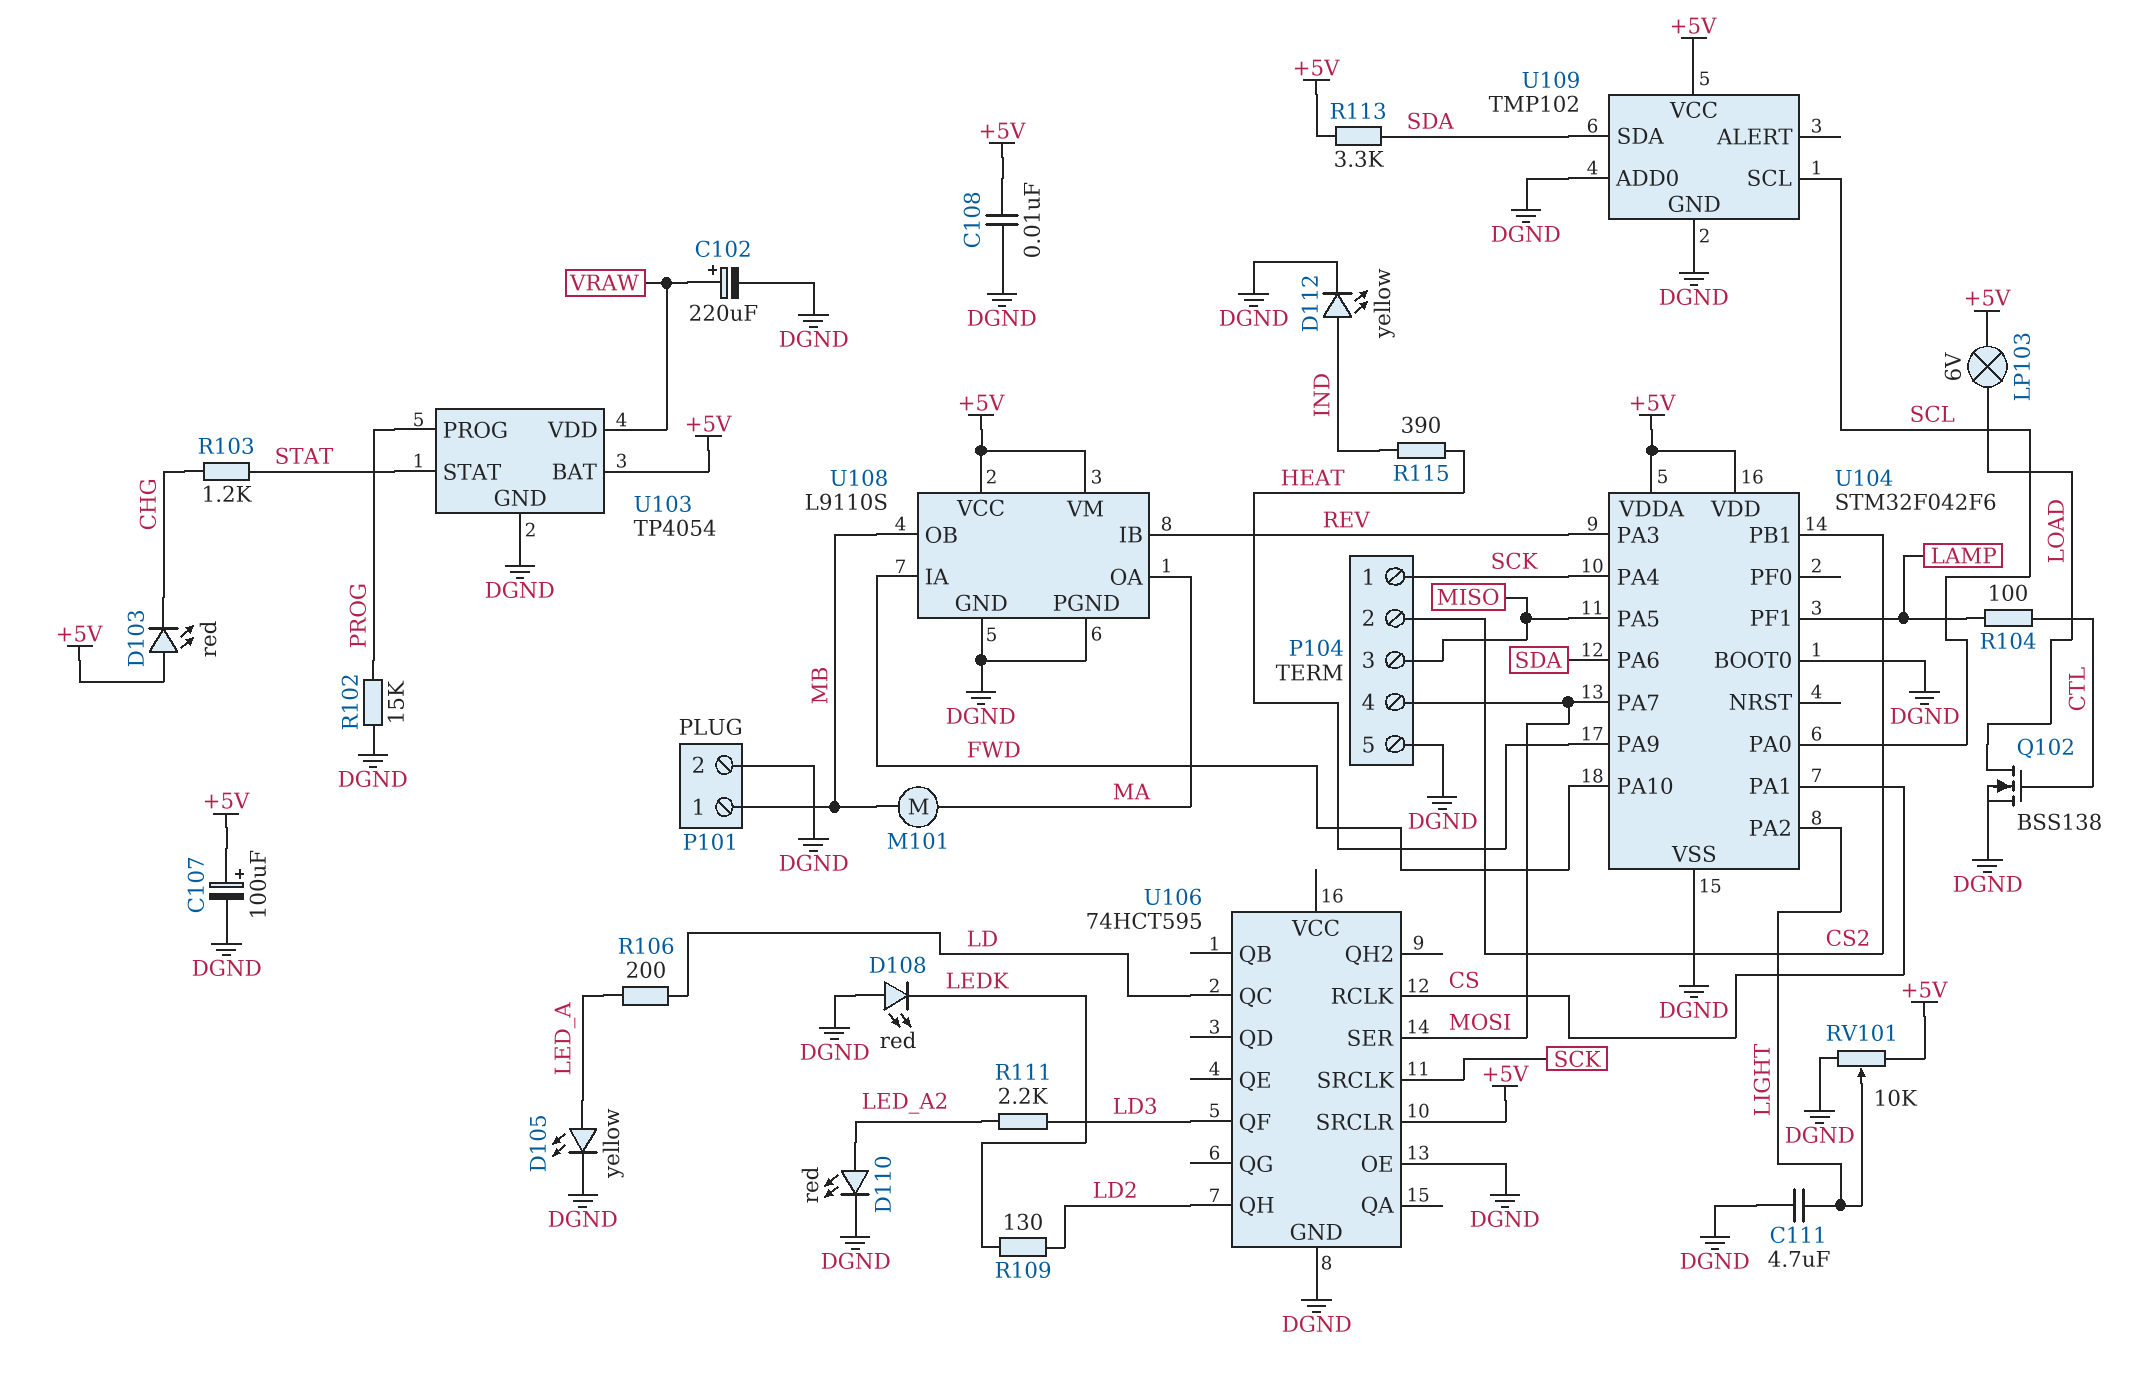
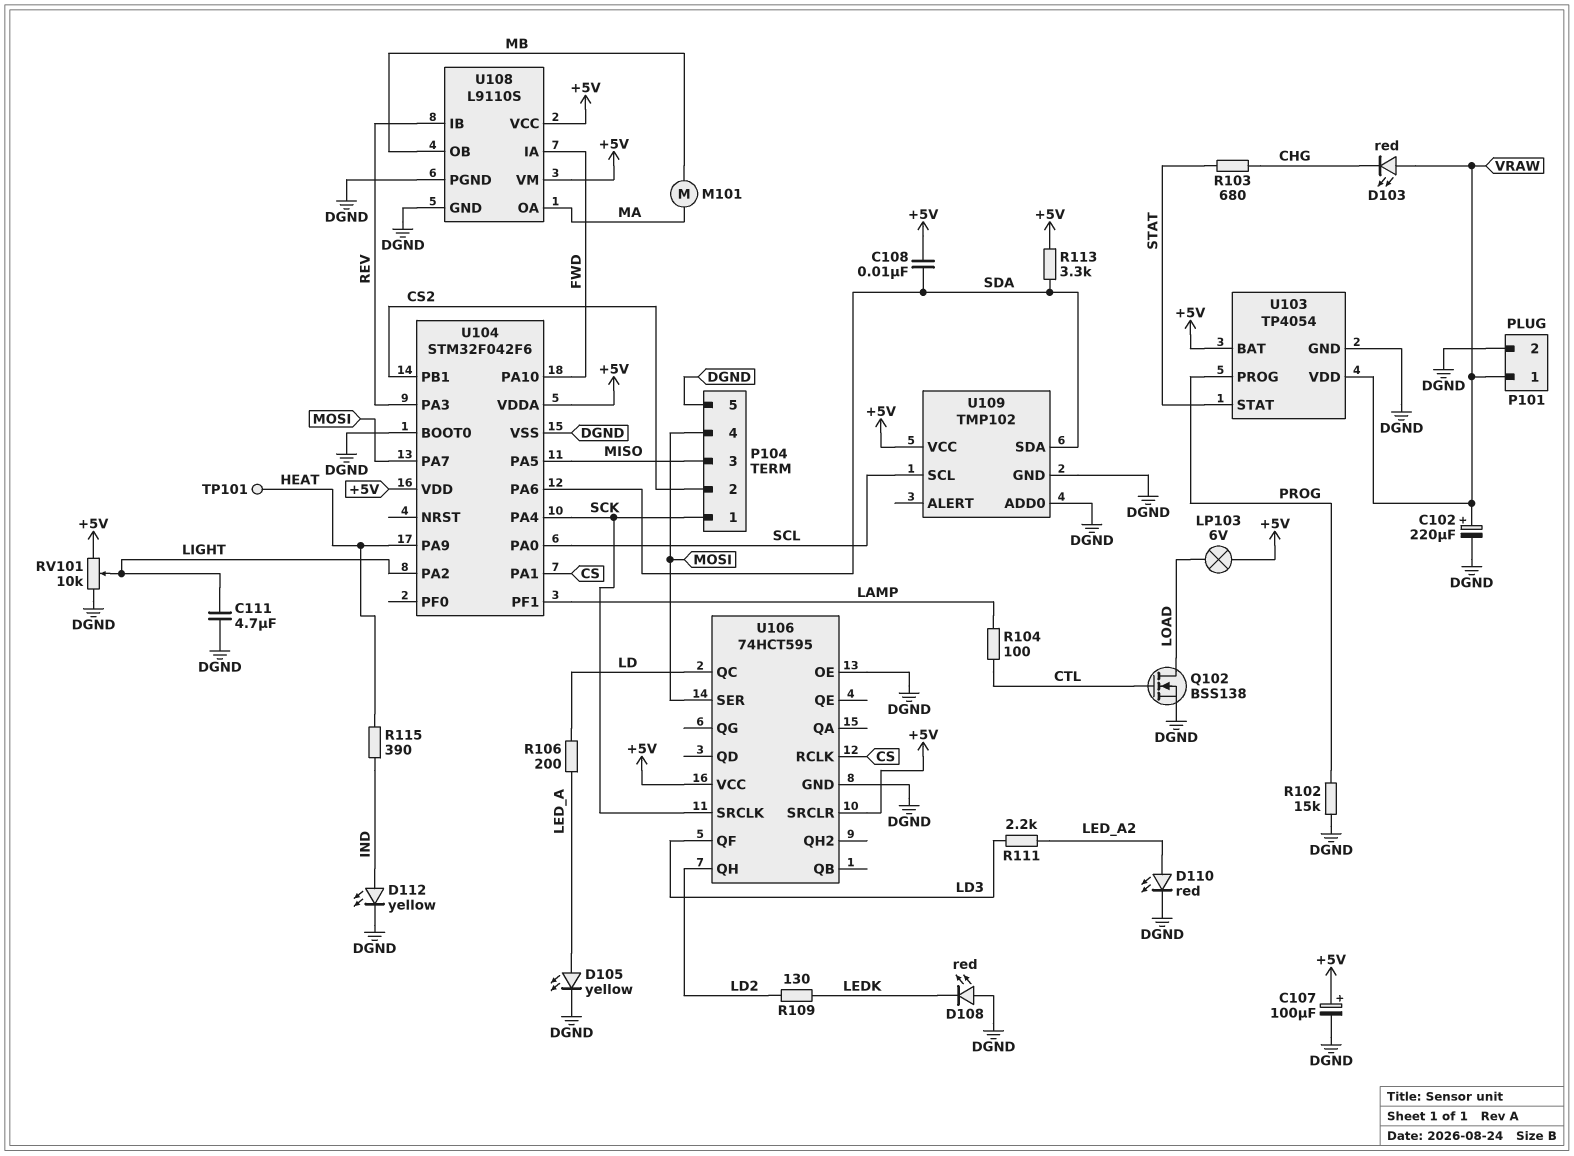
C108: 10nF (+5V, DGND) -> 10nF (+5V, SDA)
D103: LED red (A +5V, K CHG) -> LED red (A VRAW, K CHG)
P101 pin 1: MB -> VRAW
R103: 1.2k (CHG, STAT) -> 680 (CHG, STAT)
TP101: none -> test point (HEAT)
U106 pin VCC: none -> +5V

